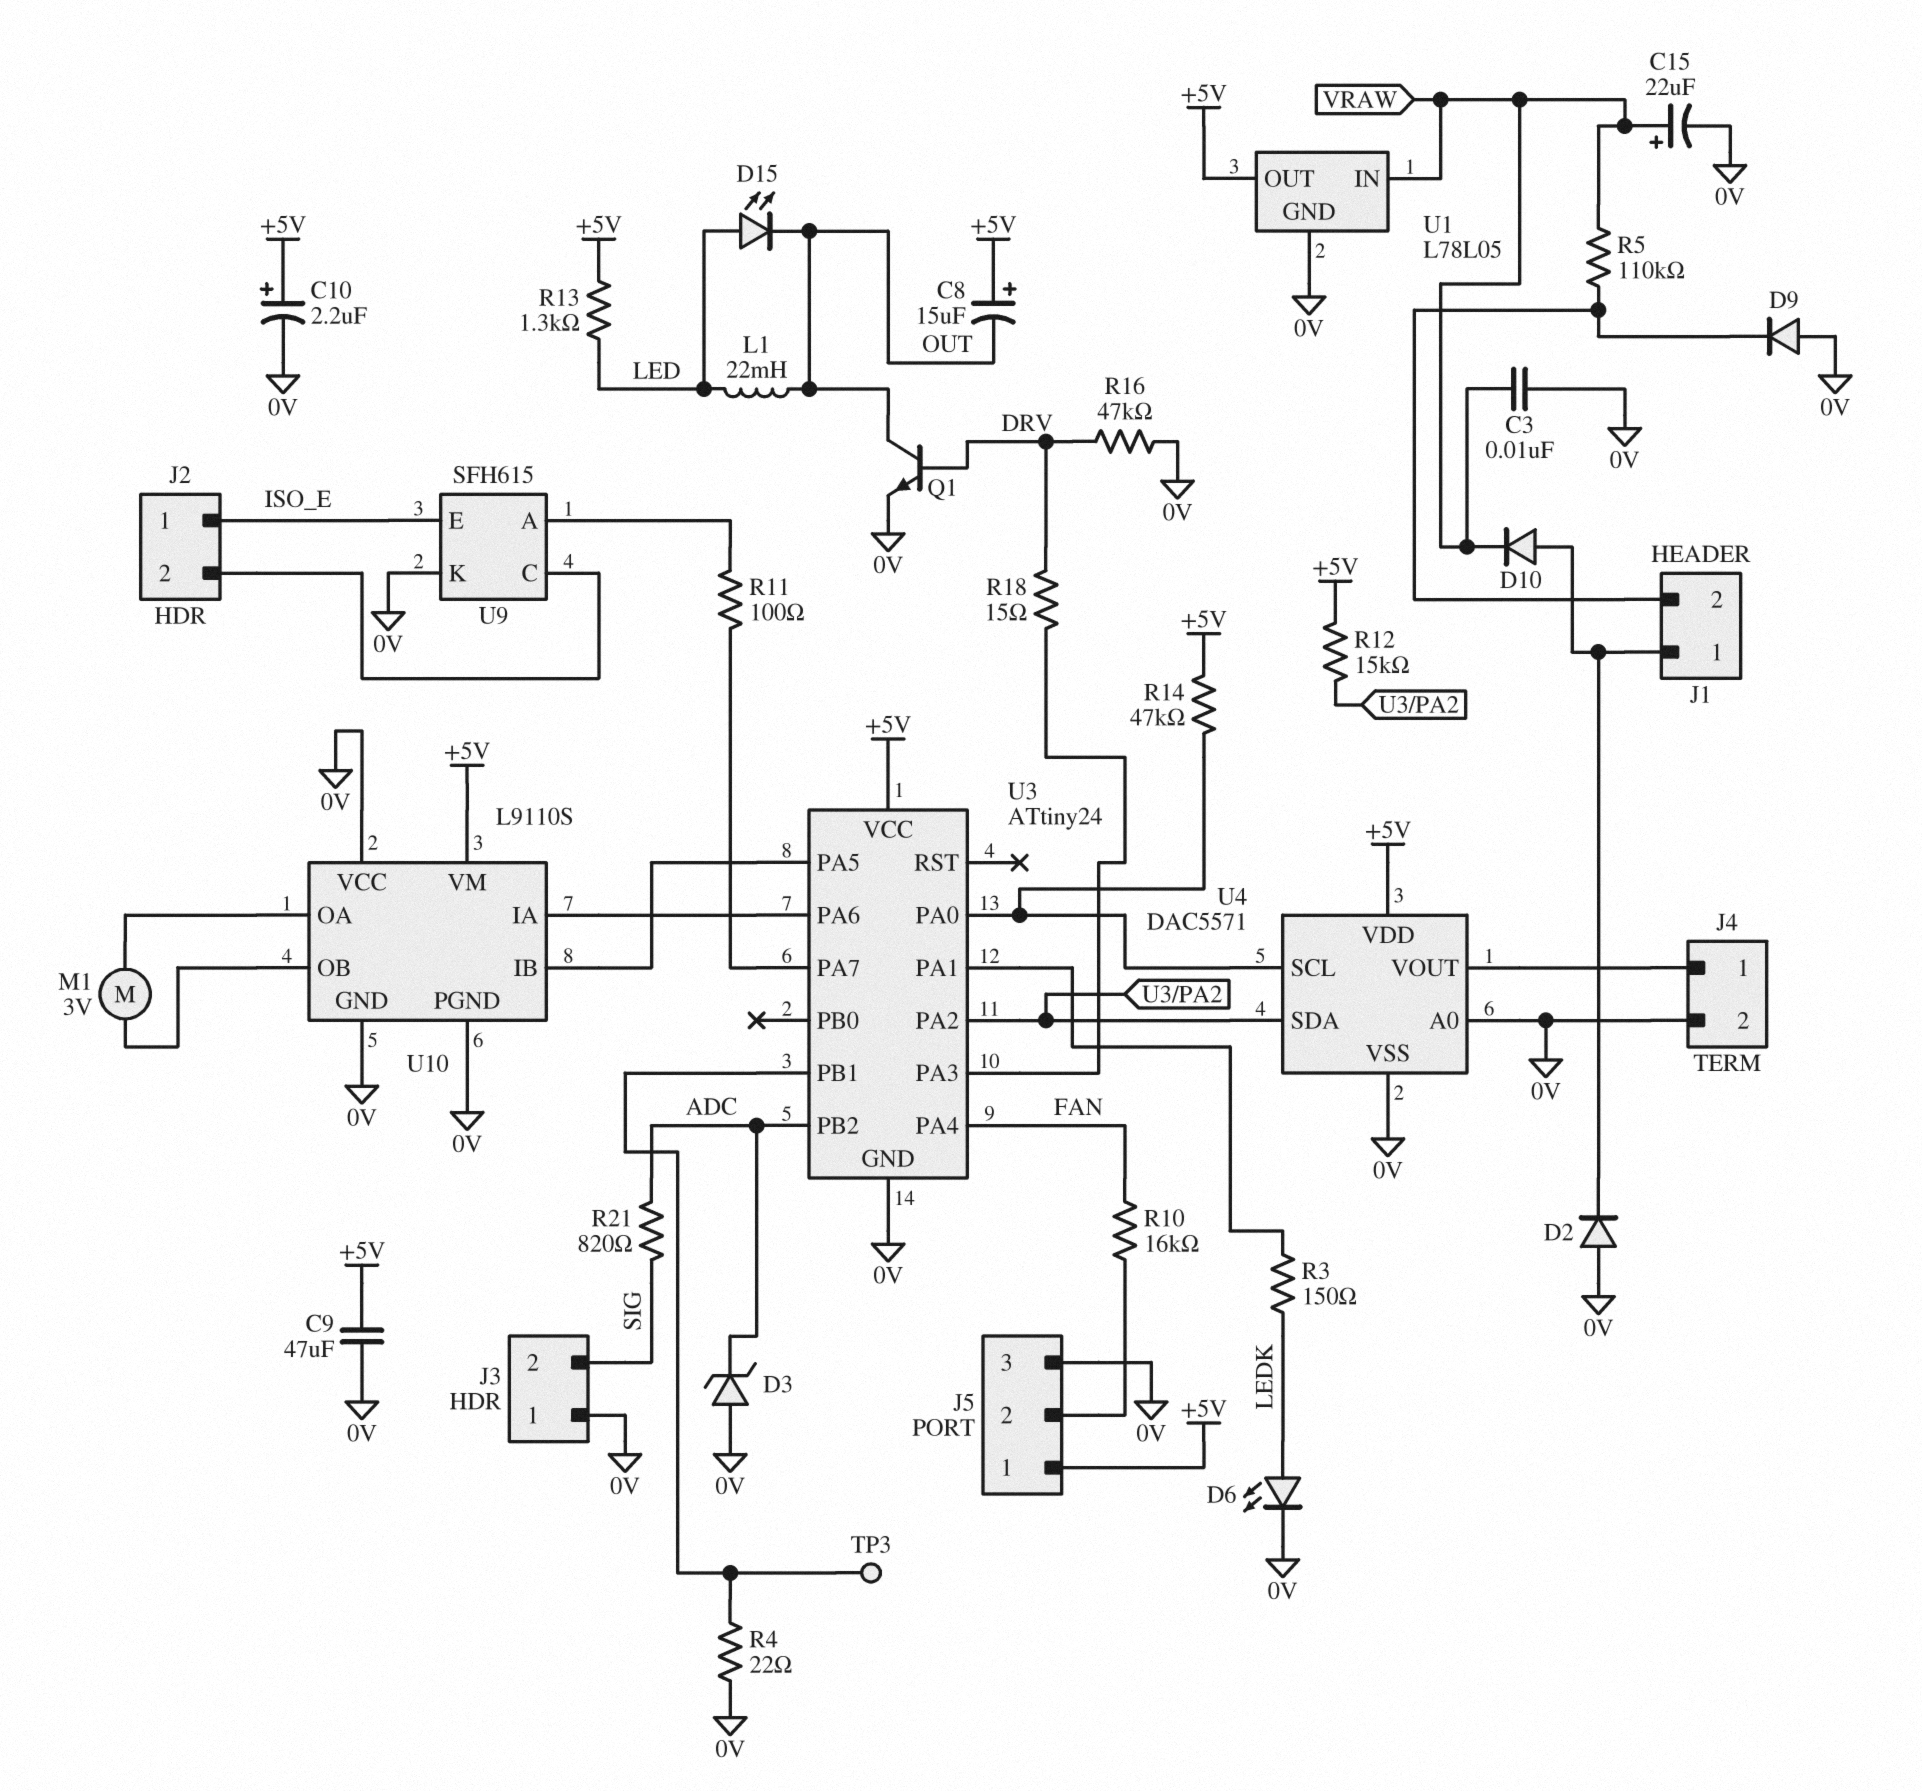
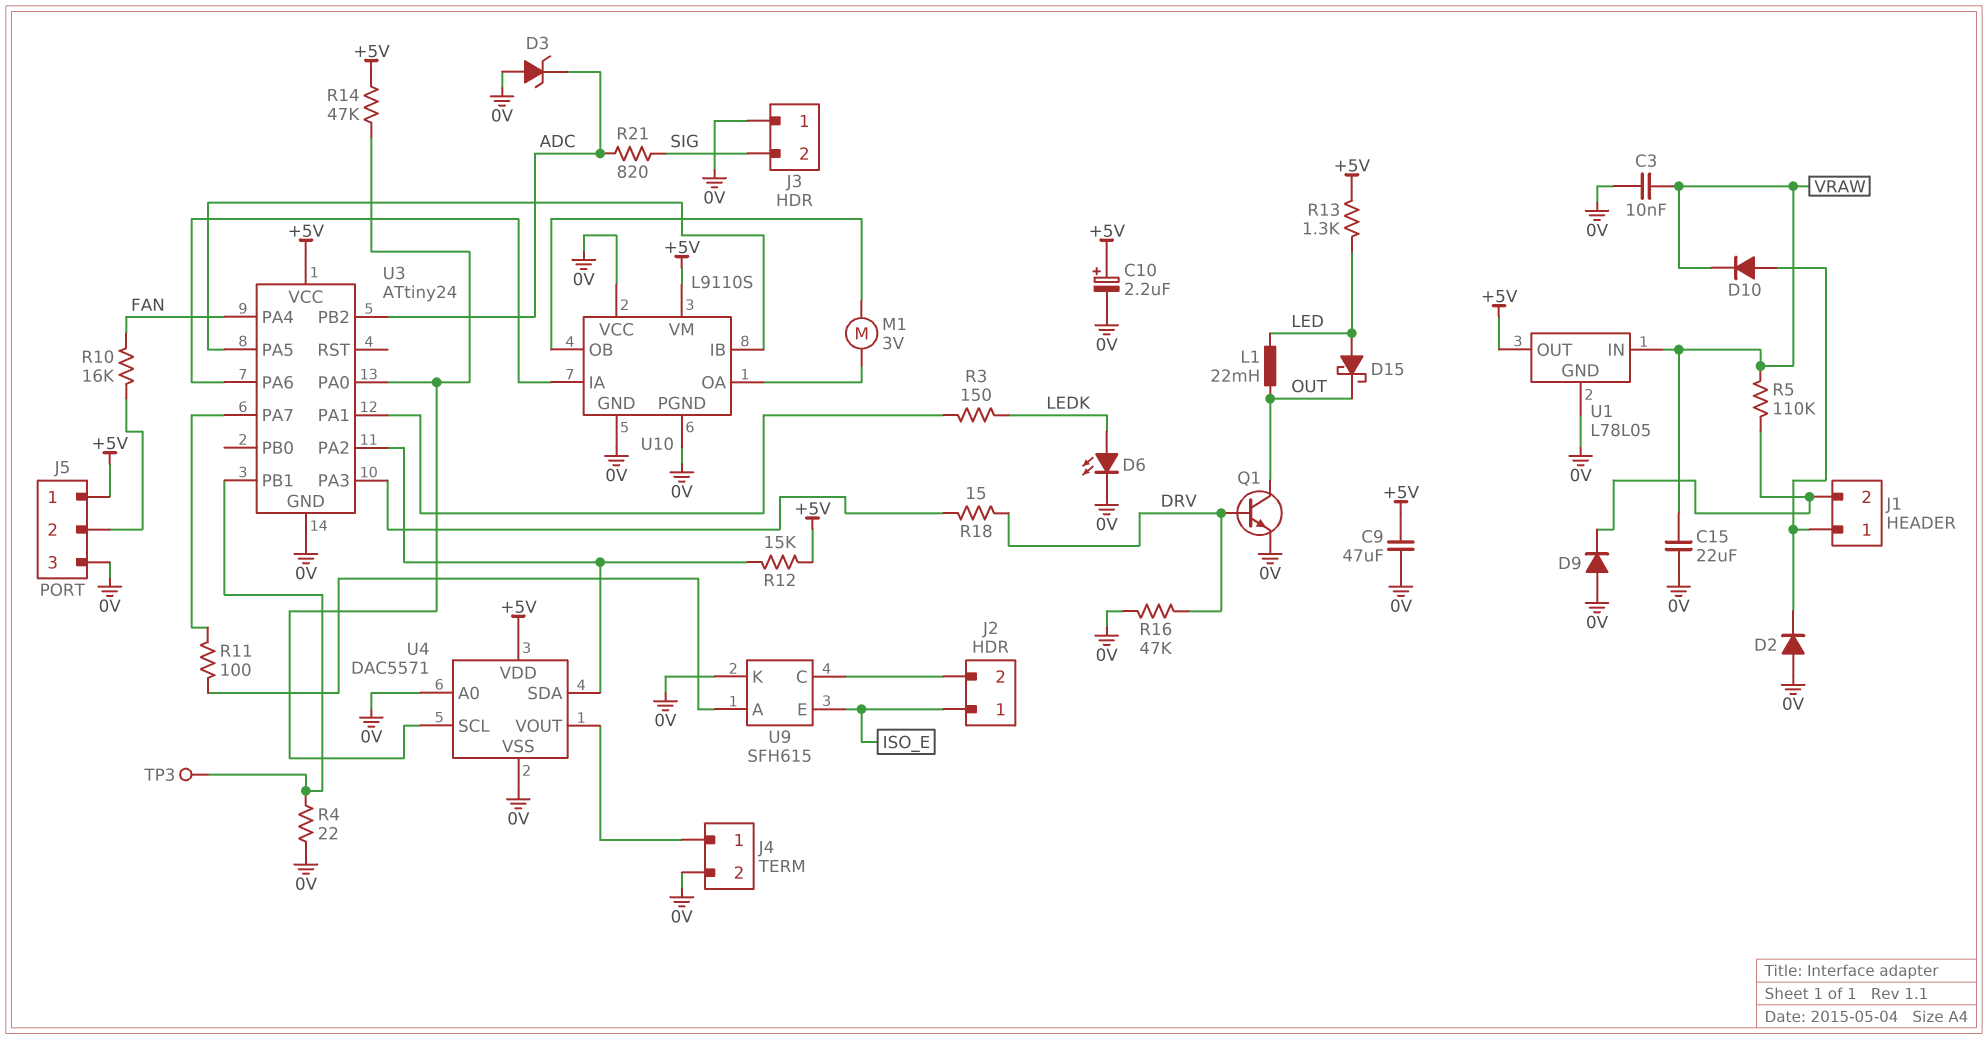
C8: 15uF (plus +5V, minus OUT) -> none
C15: 22uF (plus VRAW, minus 0V) -> 22uF (0V, VRAW)
D15: LED (A LED, K OUT) -> schottky (A LED, K OUT)

